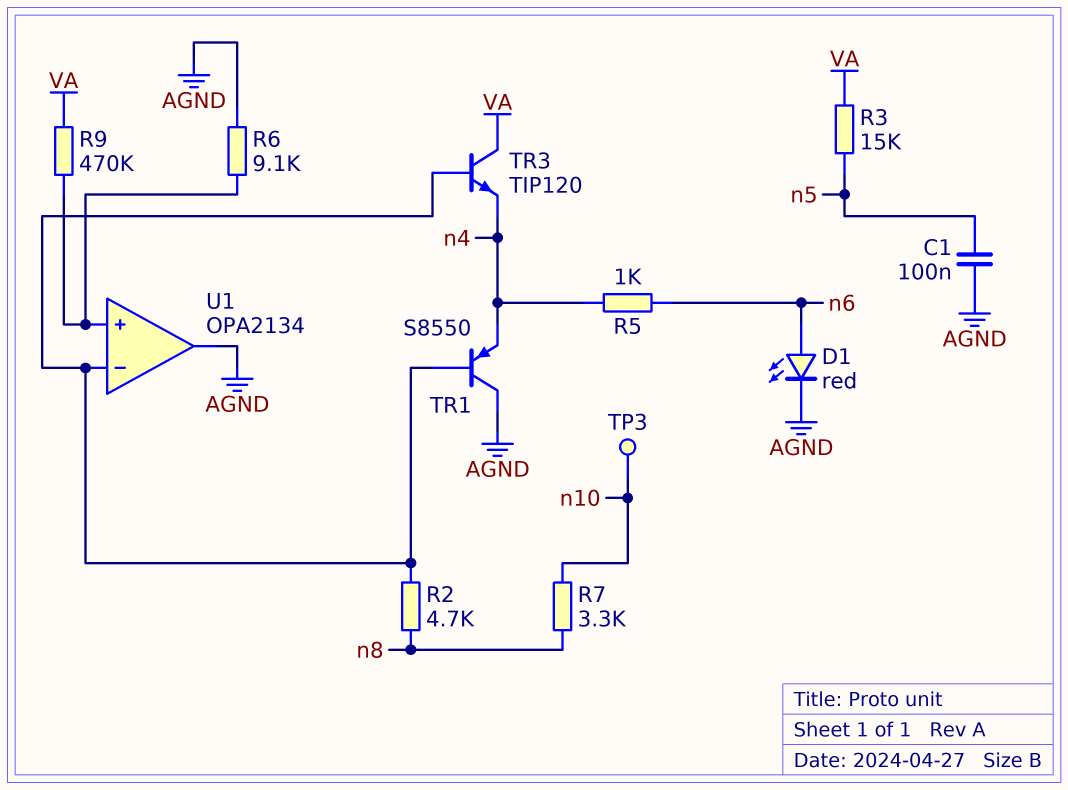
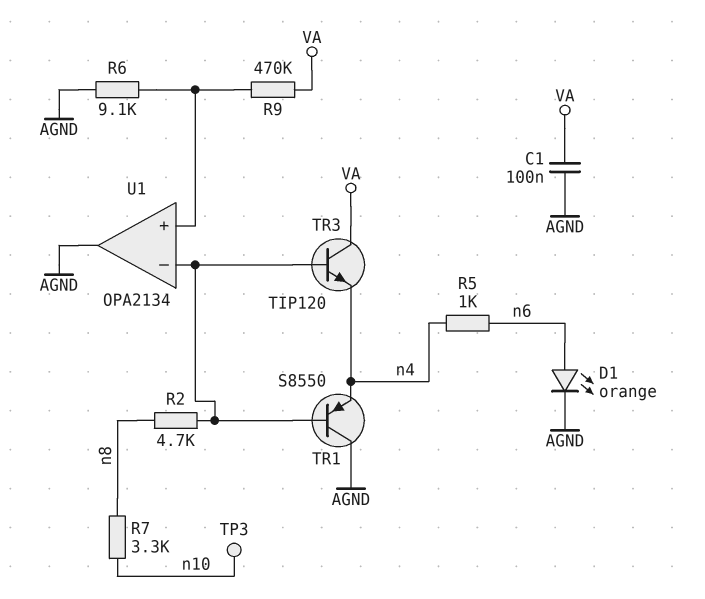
C1: 100nF (AGND, n5) -> 100nF (AGND, VA)
D1: LED red (A n6, K AGND) -> LED orange (A n6, K AGND)
R3: 15k (VA, n5) -> none

